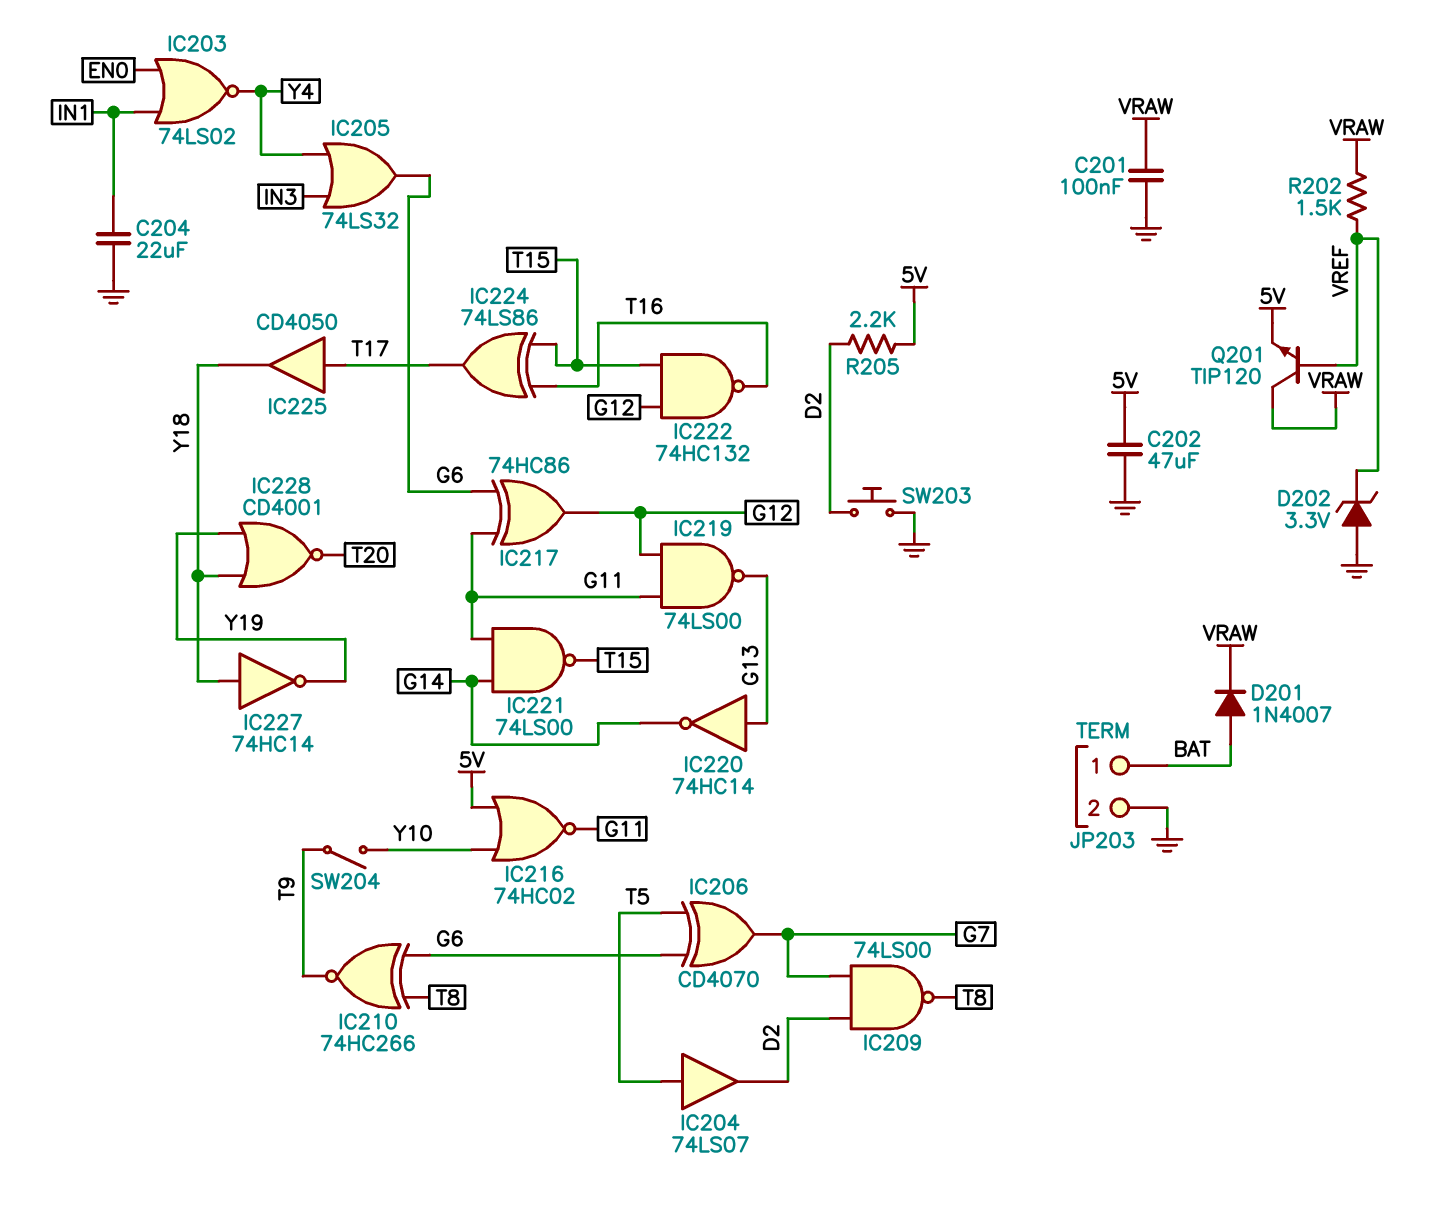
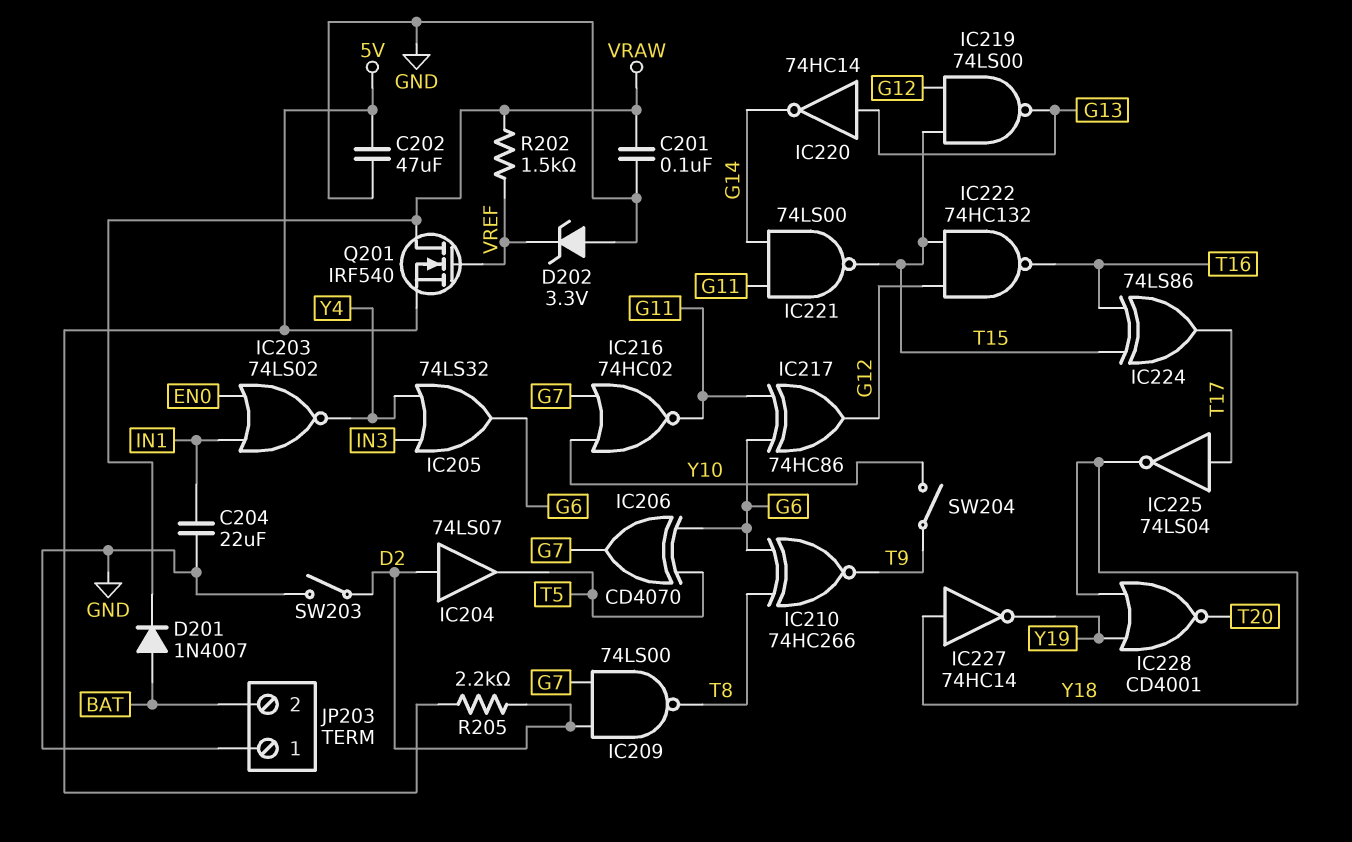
IC204: buffer 74LS07 (in T5, out D2) -> buffer 74LS07 (in D2, out T5)
IC216: NOR 74HC02 (in 5V, in Y10, out G11) -> NOR 74HC02 (in G7, in Y10, out G11)
IC219: NAND 74LS00 (in G11, in G12, out G13) -> NAND 74LS00 (in G12, in T15, out G13)
IC225: buffer CD4050 (in T17, out Y18) -> NOT 74LS04 (in T17, out Y18)
JP203 pin 1: BAT -> GND
JP203 pin 2: GND -> BAT
Q201: NPN TIP120 (B VREF, C VRAW, E 5V) -> NMOS IRF540 (G VREF, D VRAW, S 5V)
SW203: button (D2, GND) -> switch (D2, GND)

